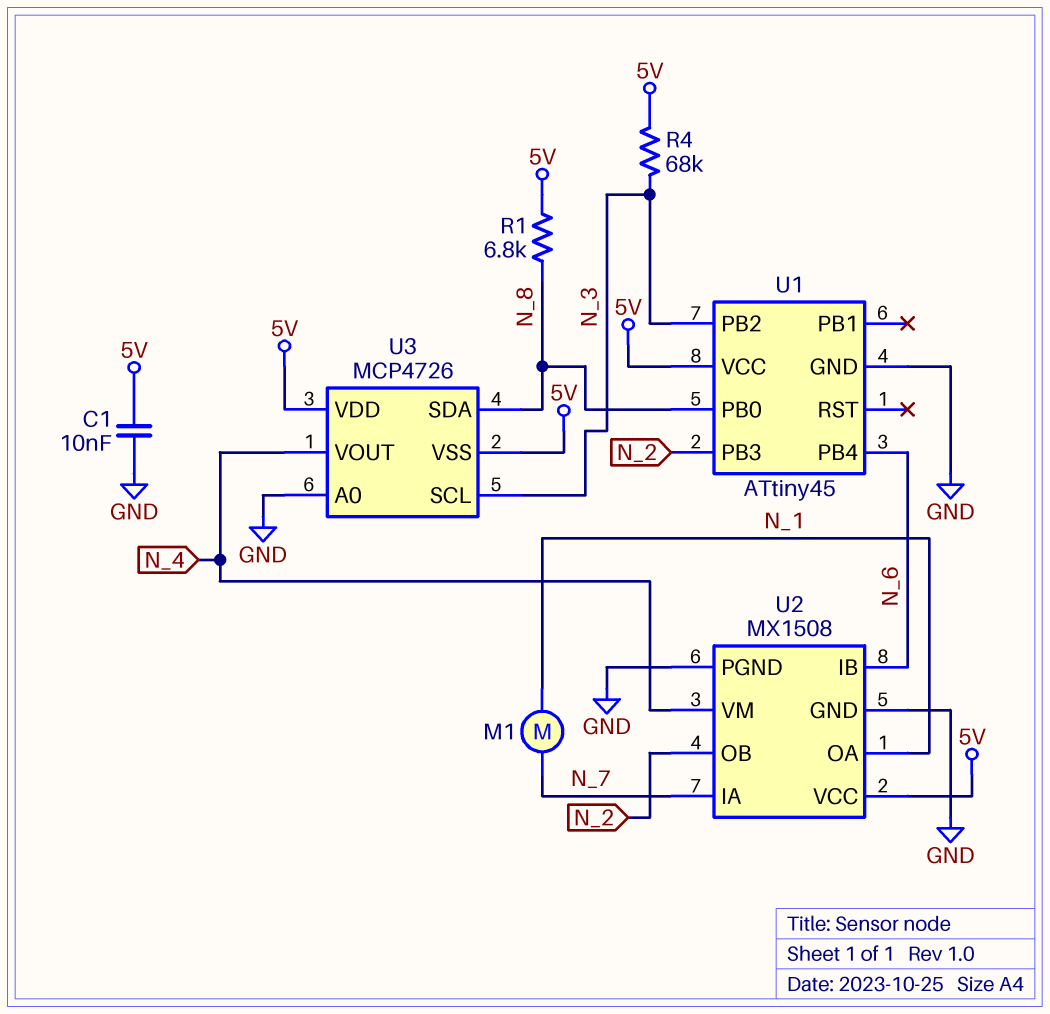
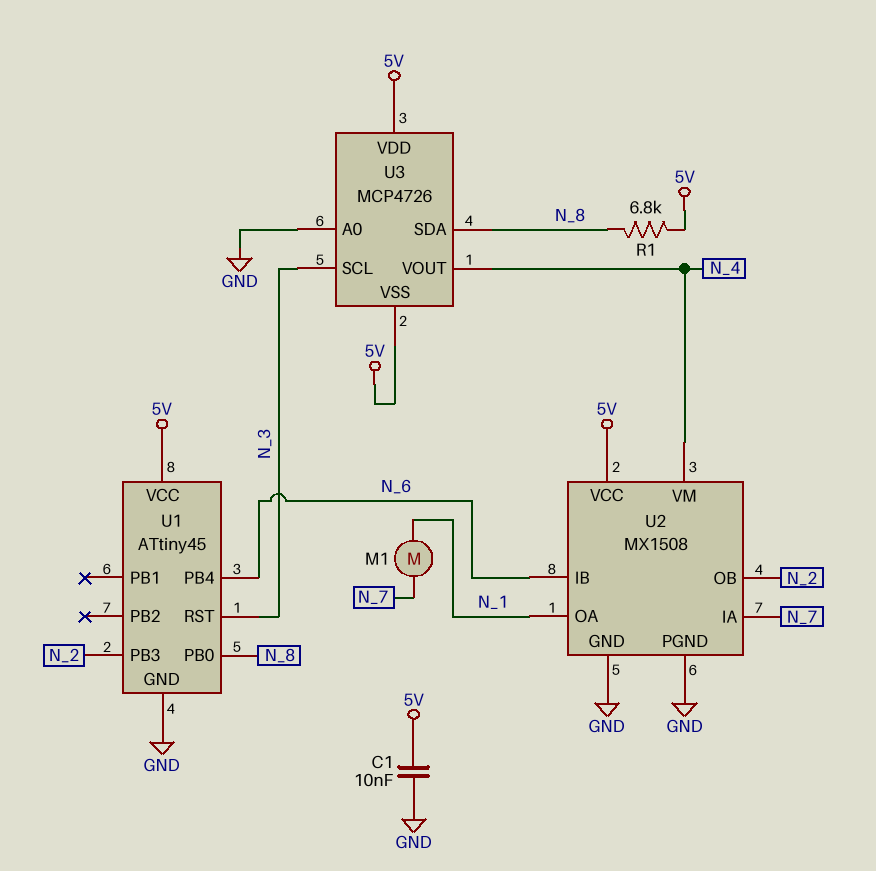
R4: 68k (5V, N_3) -> none
U1 pin PB2: N_3 -> none
U1 pin RST: none -> N_3

